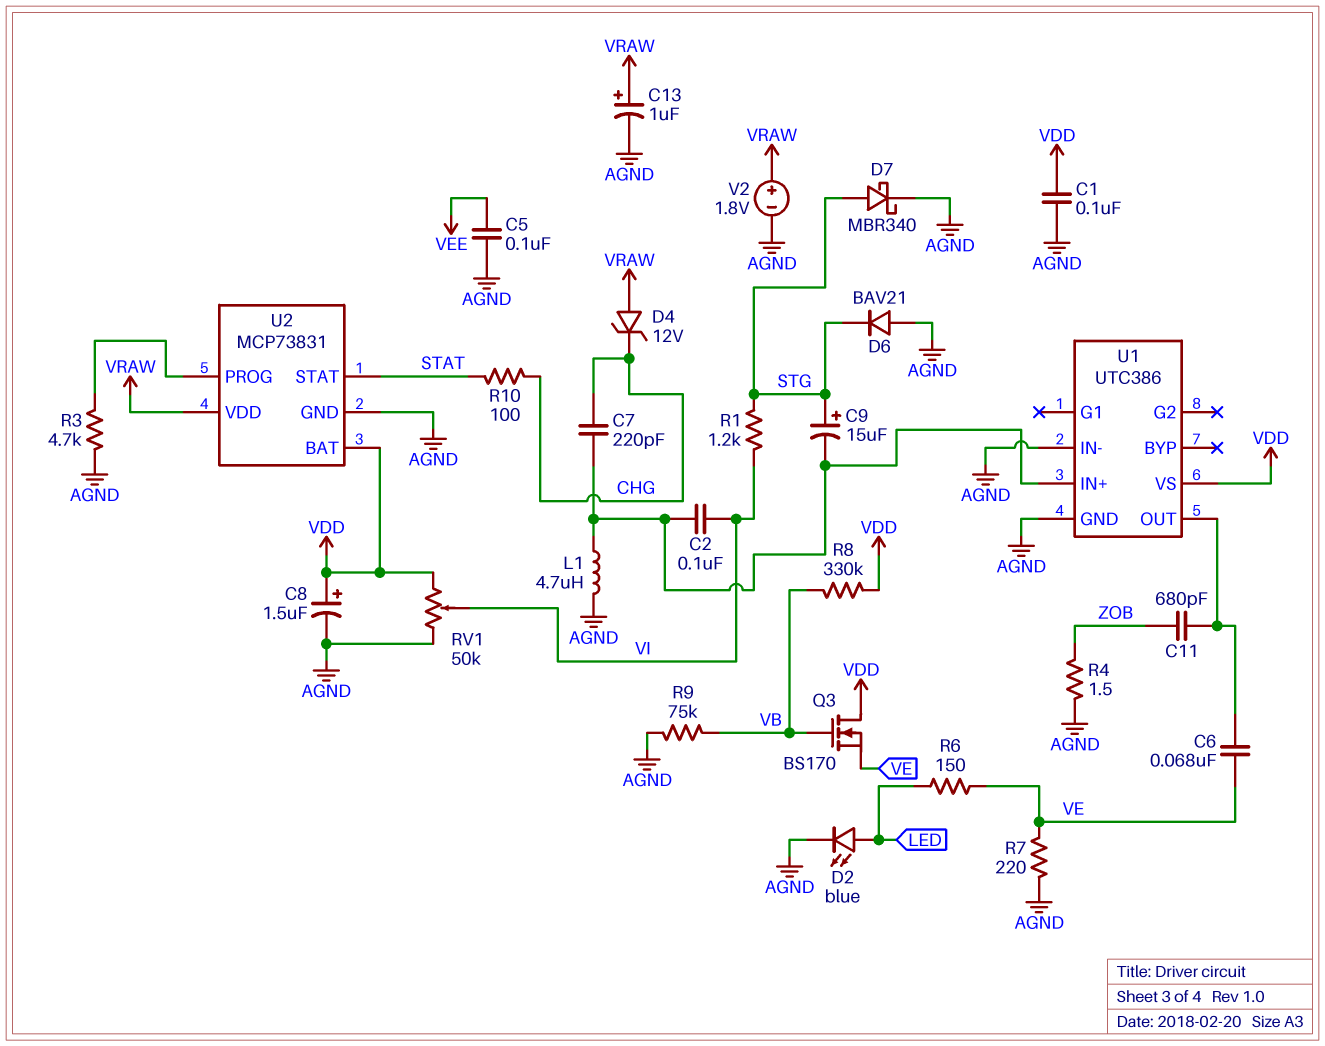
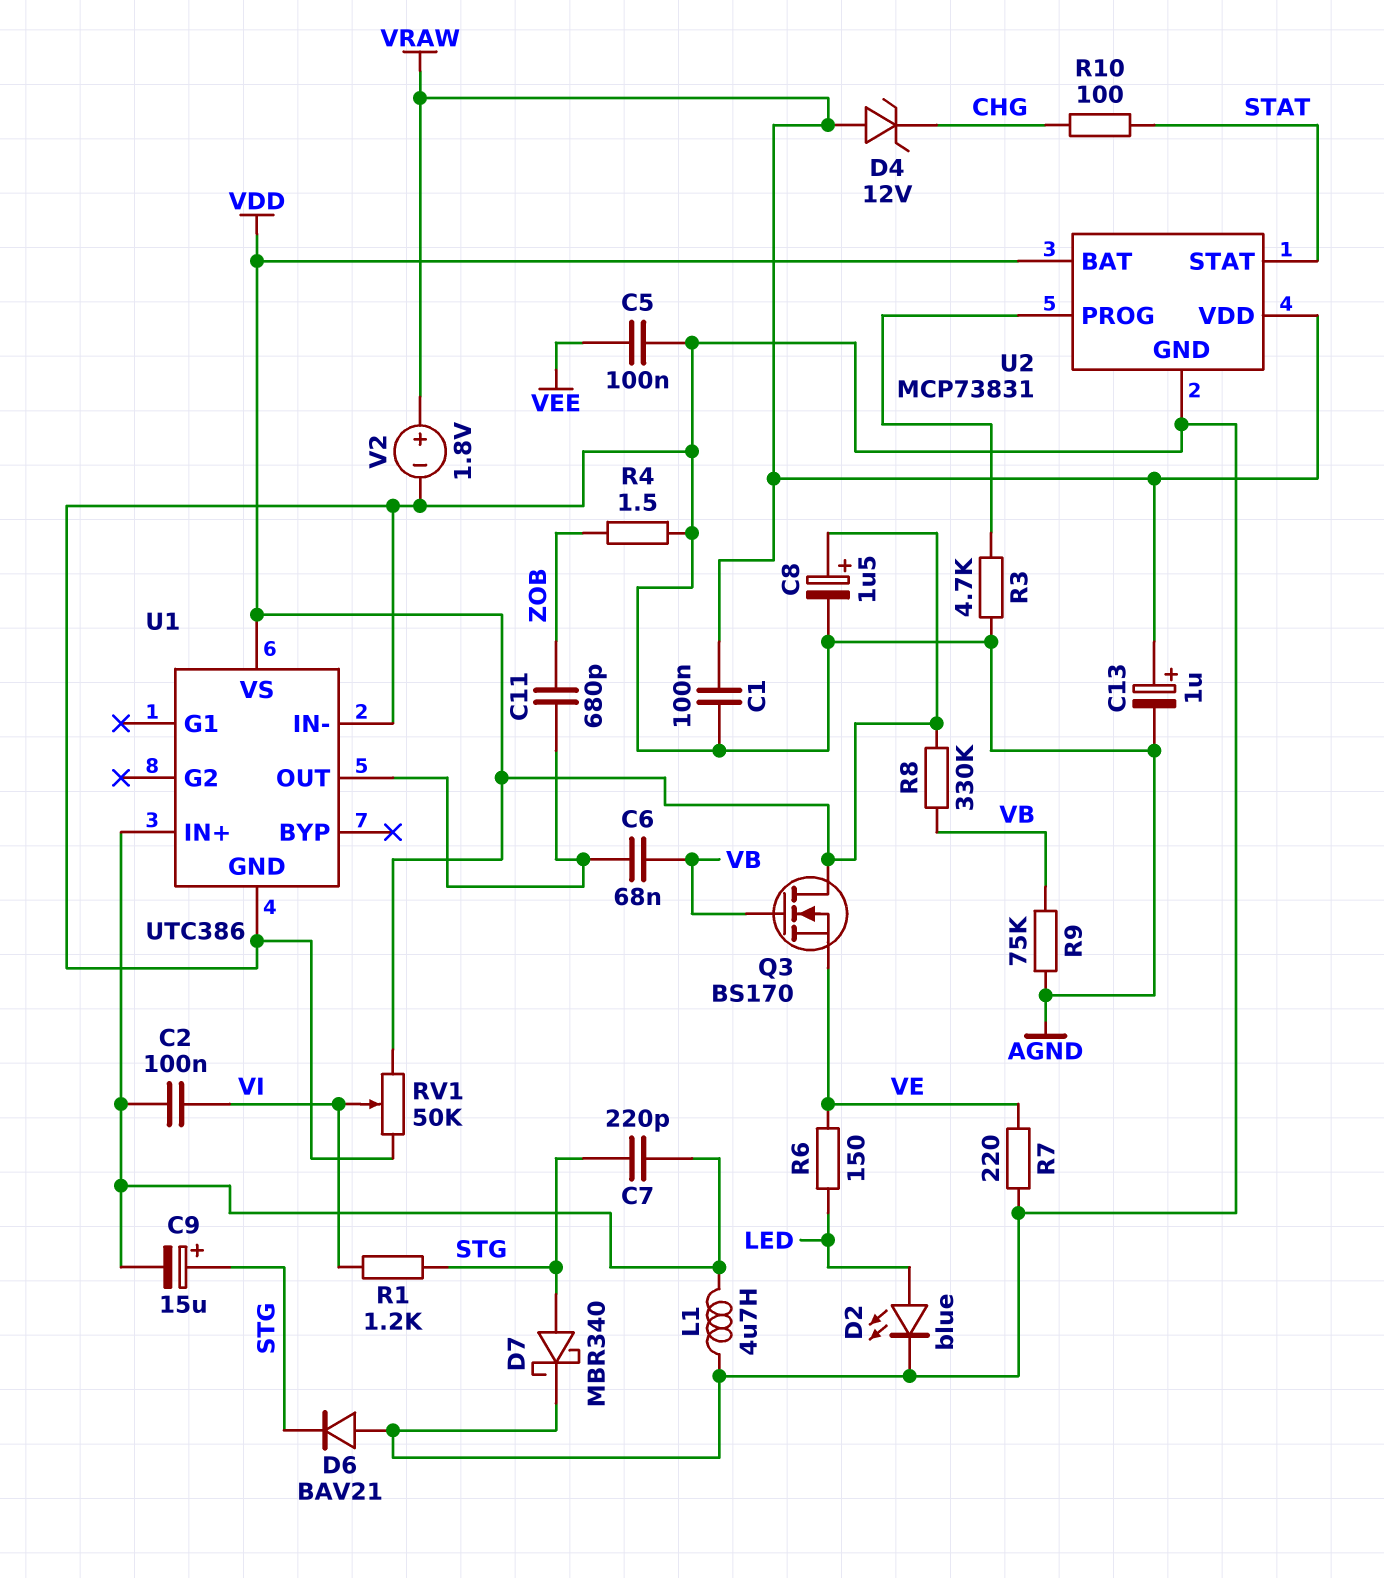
C1: 100nF (AGND, VDD) -> 100nF (AGND, VRAW)
C6: 68nF (U1/OUT, VE) -> 68nF (U1/OUT, VB)
C7: 220pF (CHG, U1/IN+) -> 220pF (STG, U1/IN+)

